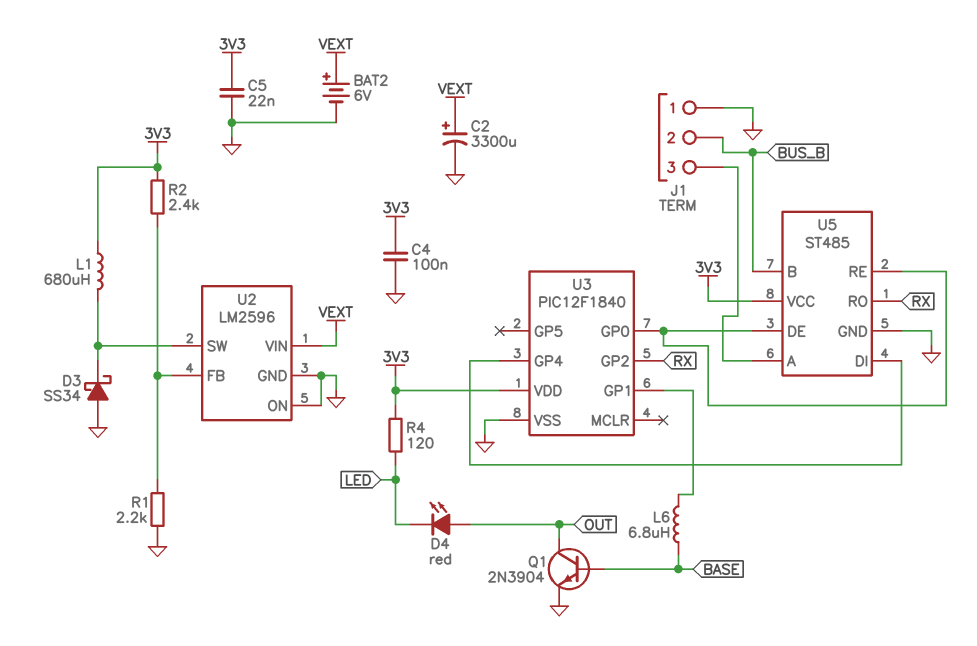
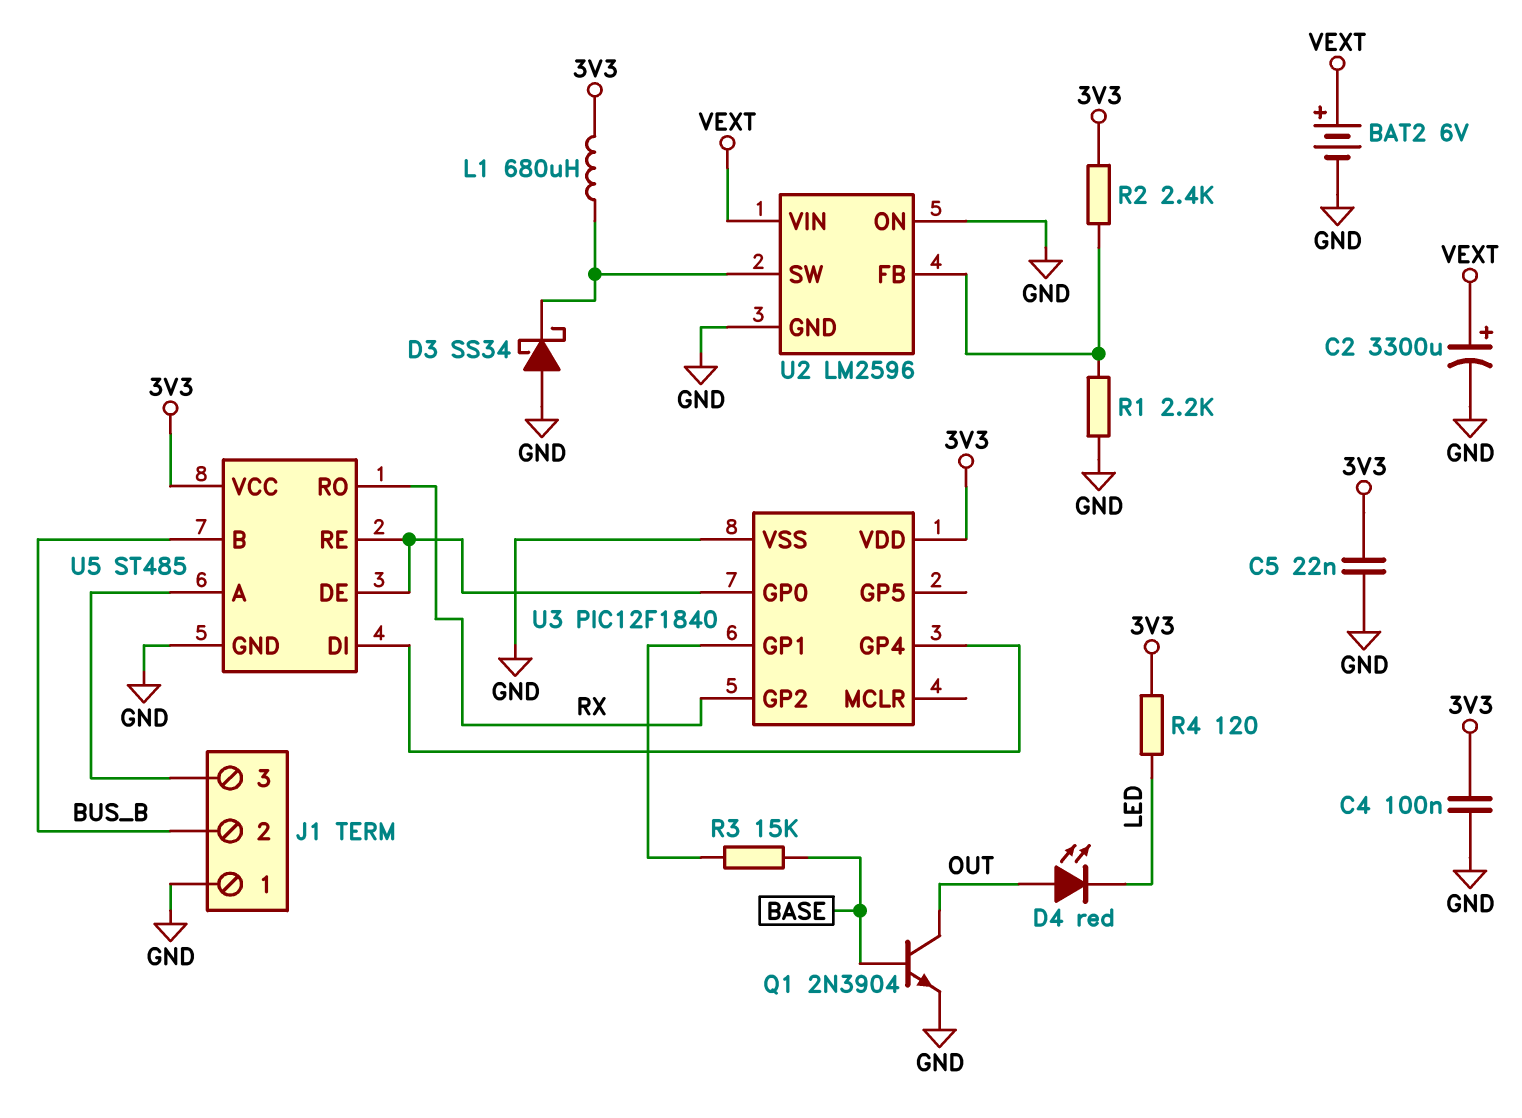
L6: 6.8uH (BASE, U3/GP1) -> none
R3: none -> 15k (BASE, U3/GP1)

